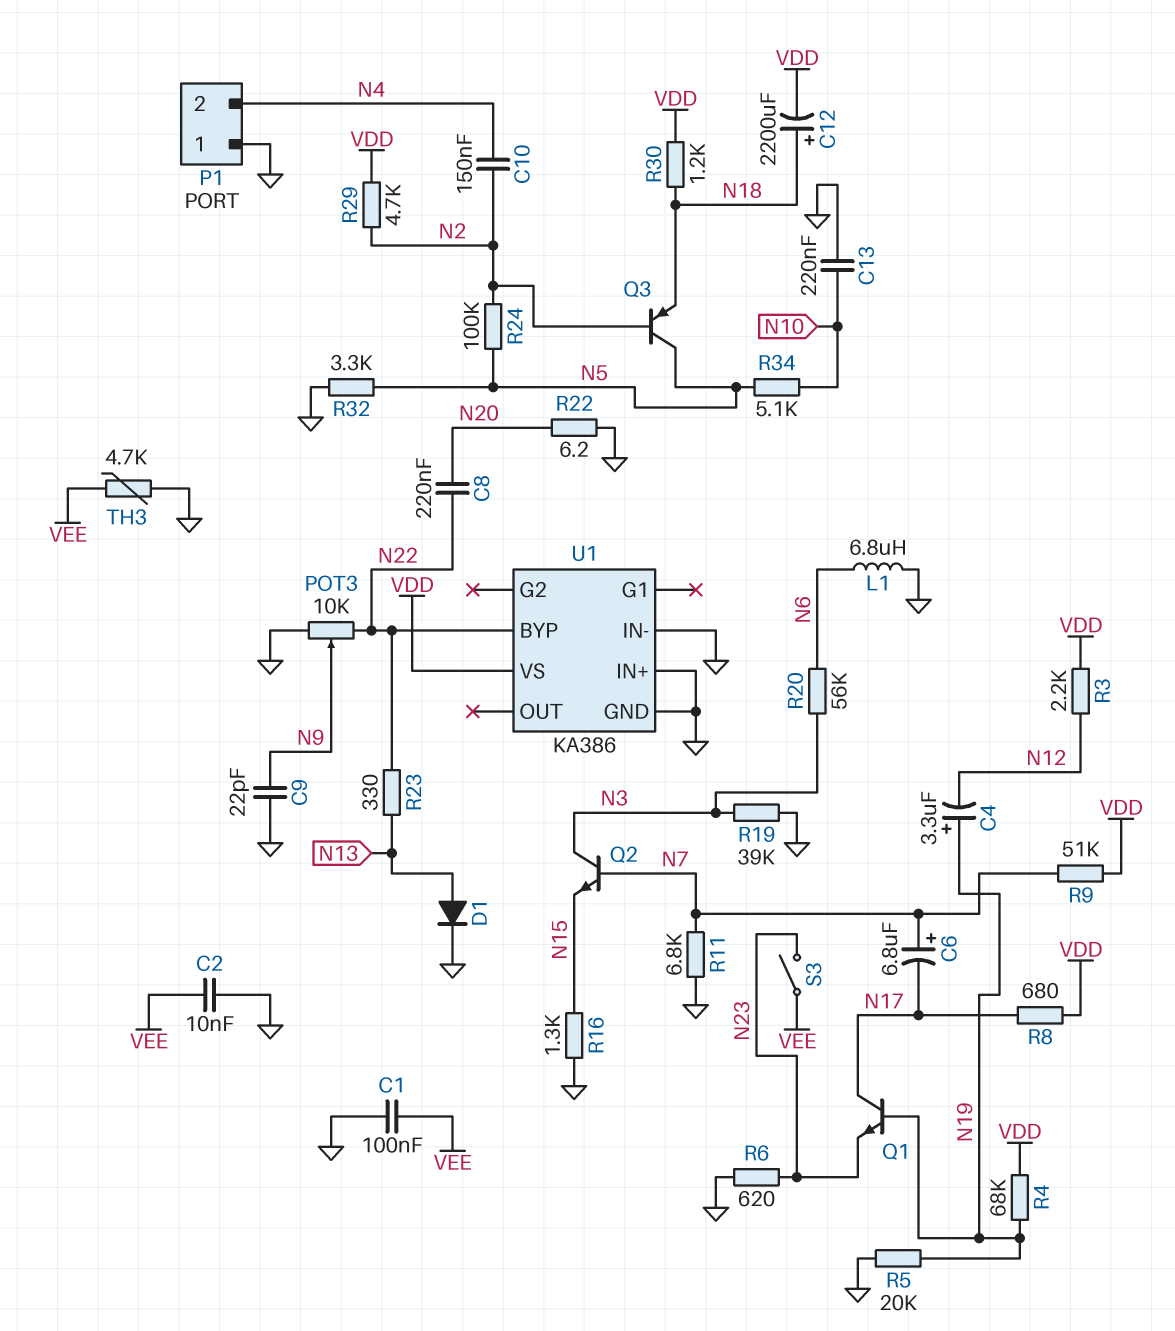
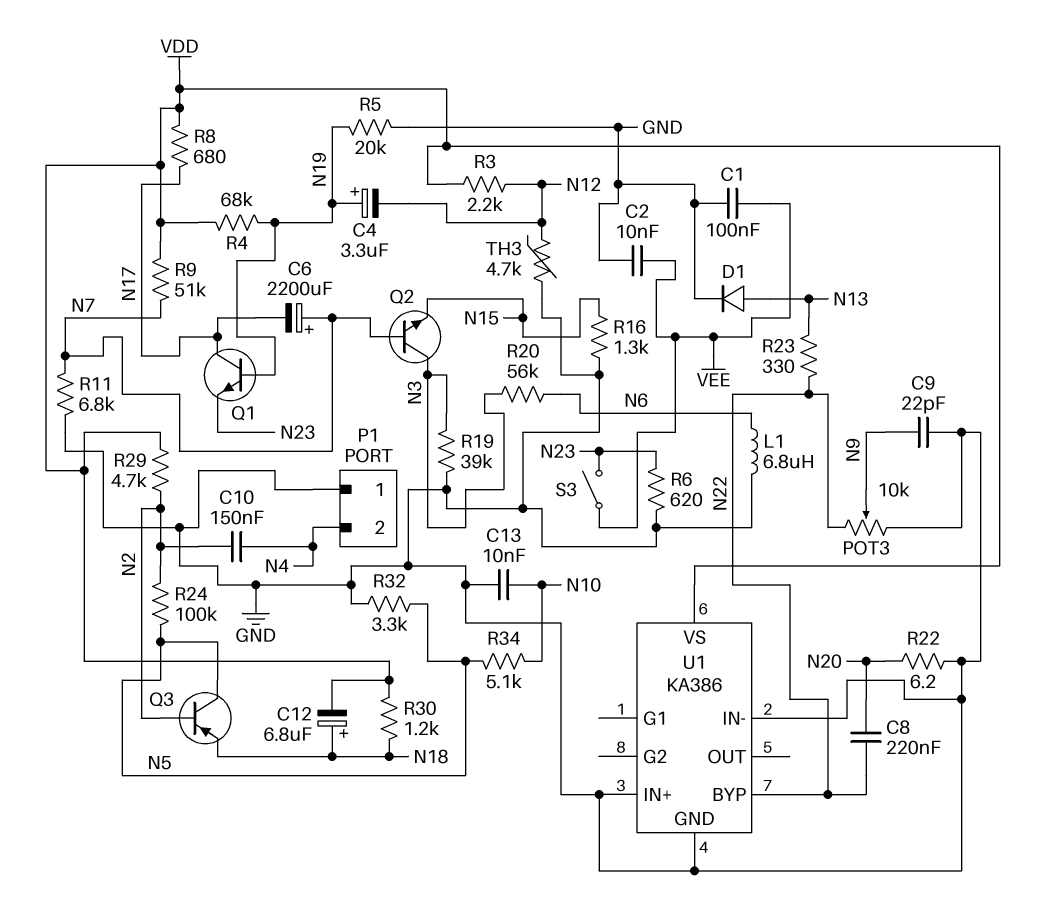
C6: 6.8uF (plus N7, minus N17) -> 2200uF (plus N7, minus N17)
C12: 2200uF (plus N18, minus VDD) -> 6.8uF (plus N18, minus VDD)
C13: 220nF (GND, N10) -> 10nF (GND, N10)
TH3: 4.7k (GND, VEE) -> 4.7k (GND, N12)

